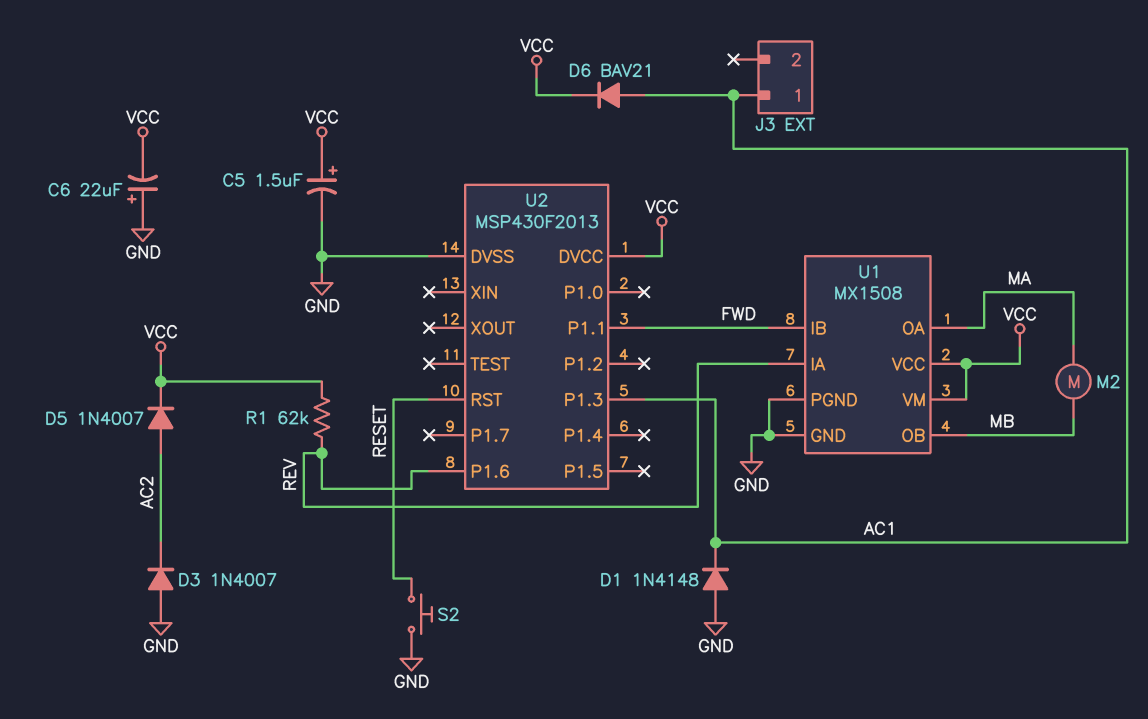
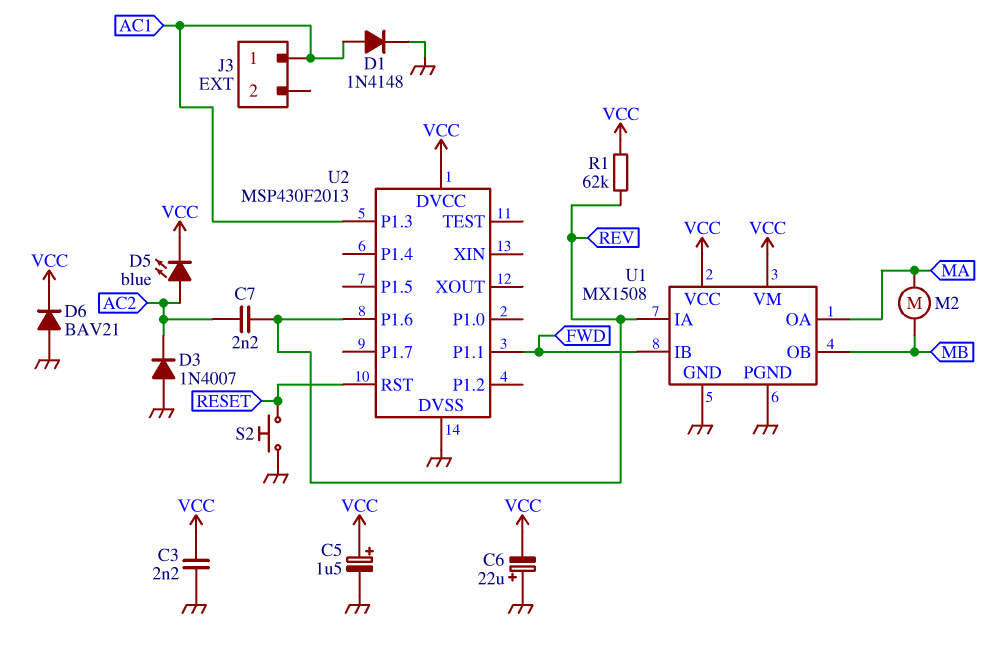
C3: none -> 2.2nF (GND, VCC)
C7: none -> 2.2nF (AC2, REV)
D1: diode 1N4148 (A GND, K AC1) -> diode 1N4148 (A AC1, K GND)
D5: diode 1N4007 (A AC2, K VCC) -> LED blue (A AC2, K VCC)
D6: diode BAV21 (A AC1, K VCC) -> diode BAV21 (A GND, K VCC)

